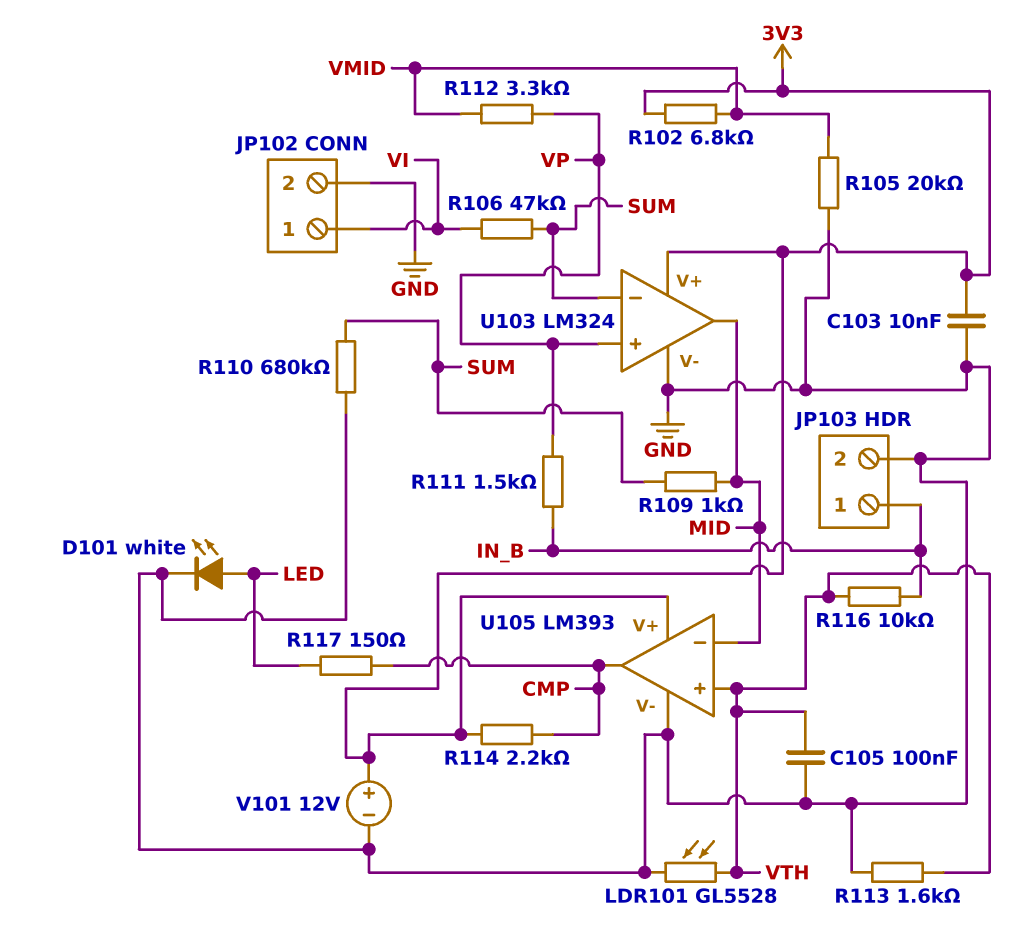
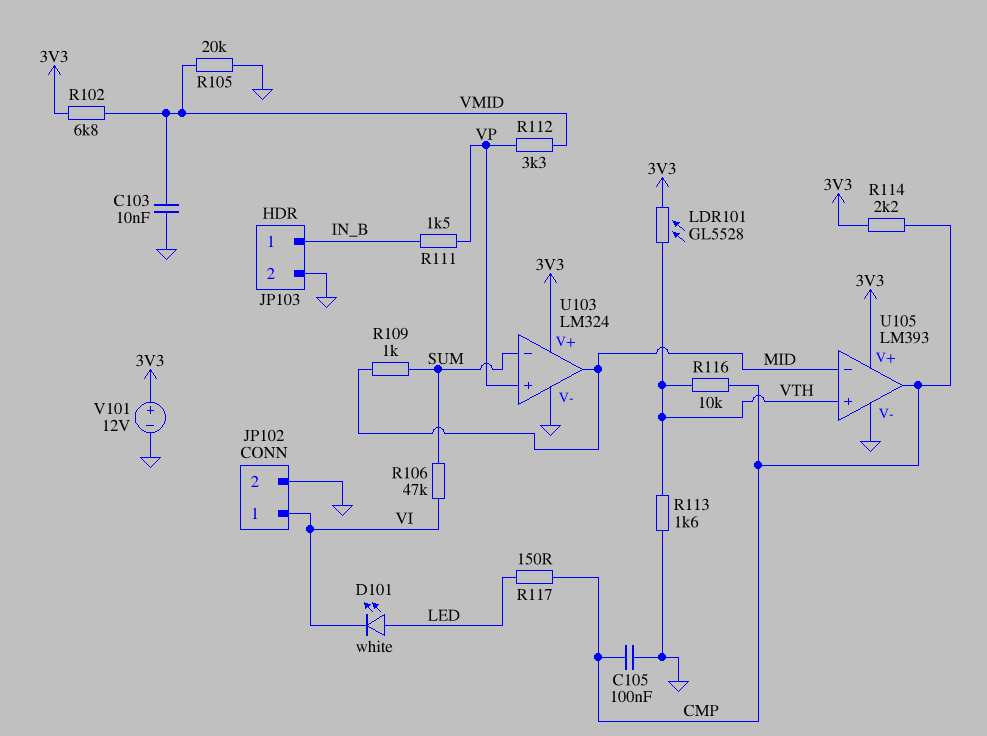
C103: 10nF (3V3, GND) -> 10nF (GND, VMID)
C105: 100nF (GND, VTH) -> 100nF (CMP, GND)
D101: LED white (A LED, K GND) -> LED white (A LED, K VI)
LDR101: GL5528 (GND, VTH) -> GL5528 (3V3, VTH)
R110: 680k (GND, SUM) -> none
R116: 10k (IN_B, VTH) -> 10k (CMP, VTH)

